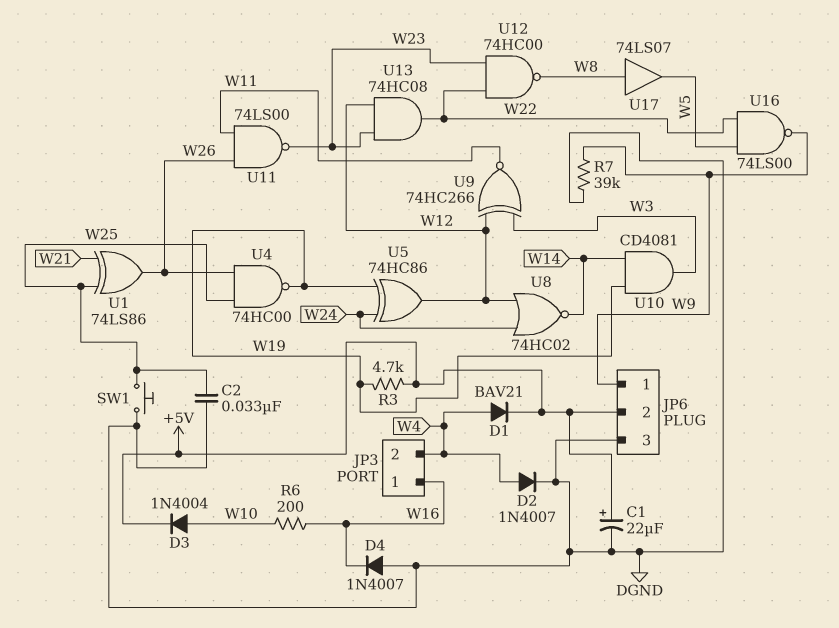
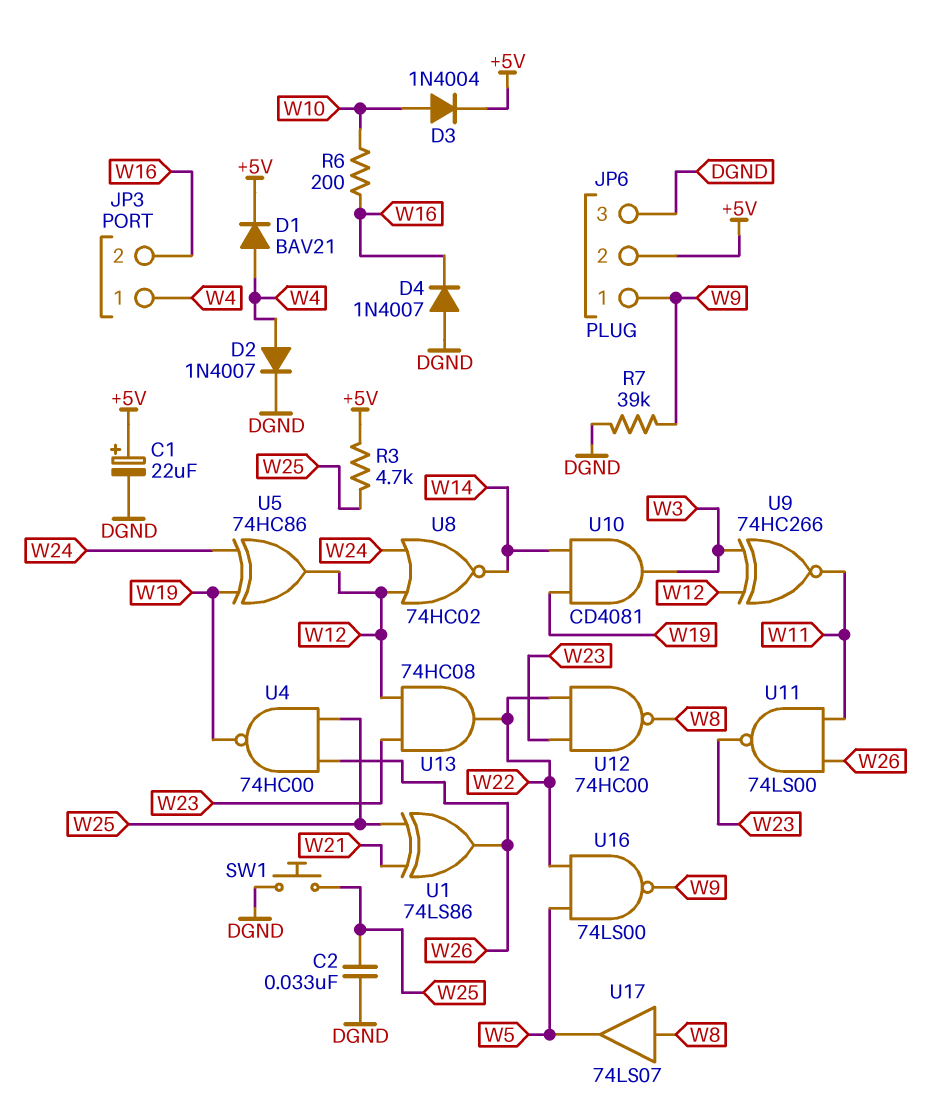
JP3 pin 1: W16 -> W4
JP3 pin 2: W4 -> W16
R3: 4.7k (+5V, W19) -> 4.7k (+5V, W25)

